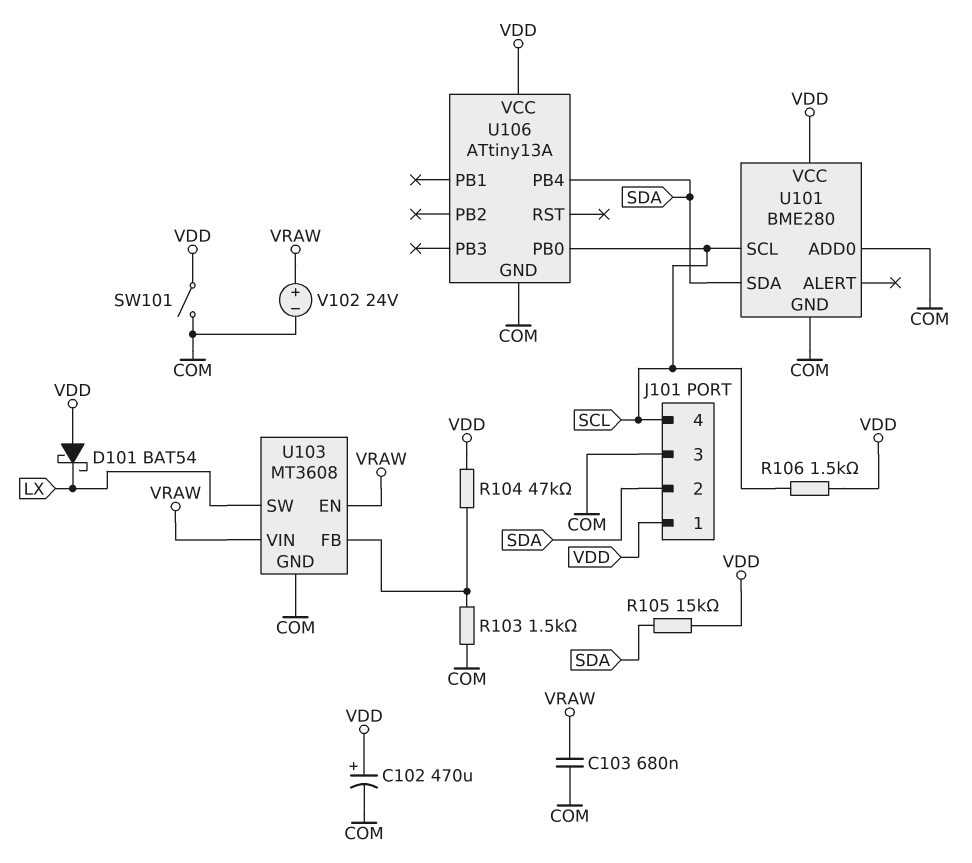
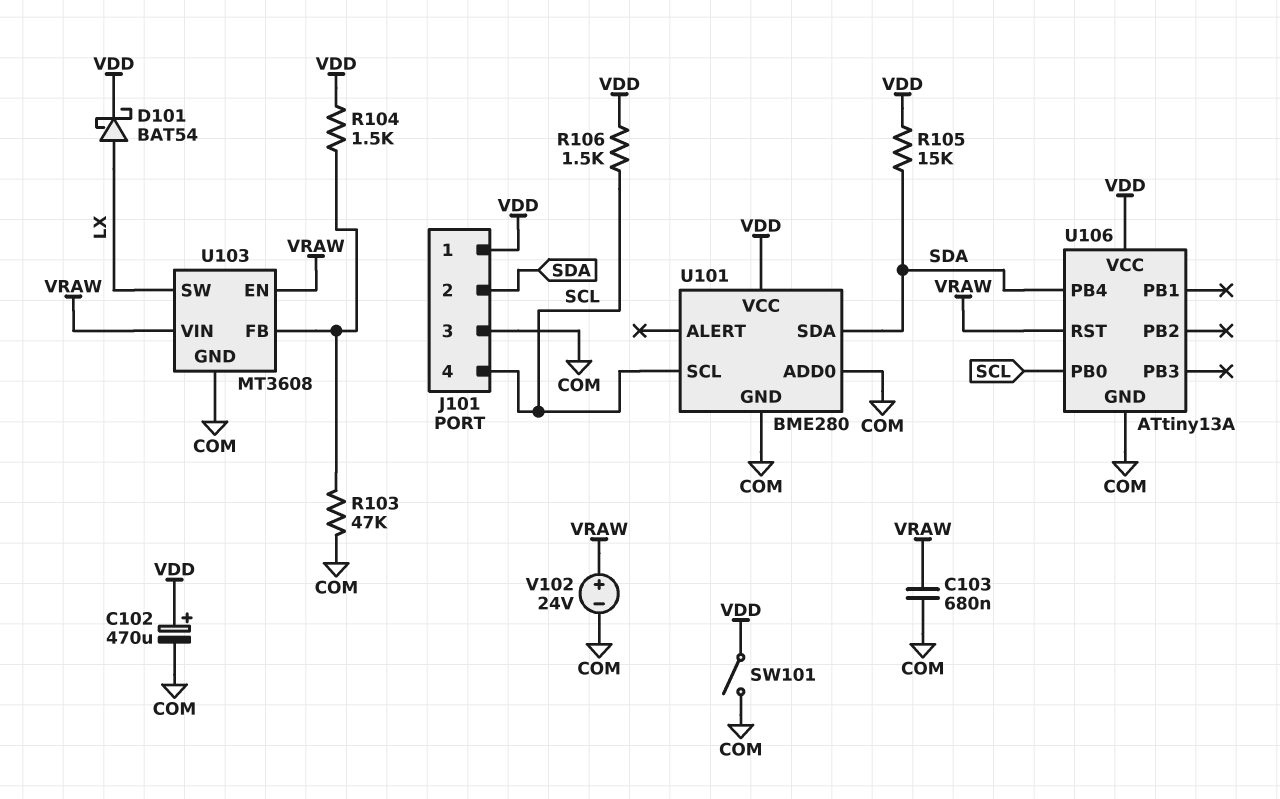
D101: schottky BAT54 (A VDD, K LX) -> schottky BAT54 (A LX, K VDD)
R103: 1.5k (COM, U103/FB) -> 47k (COM, U103/FB)
R104: 47k (U103/FB, VDD) -> 1.5k (U103/FB, VDD)
U106 pin RST: none -> VRAW

